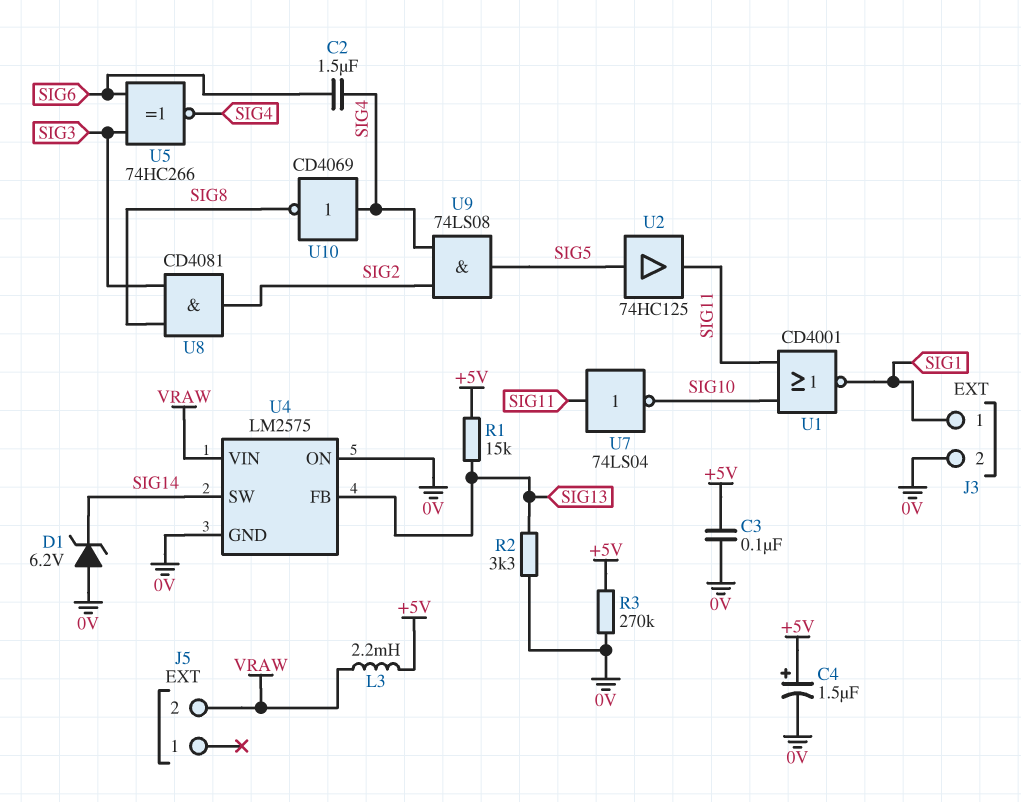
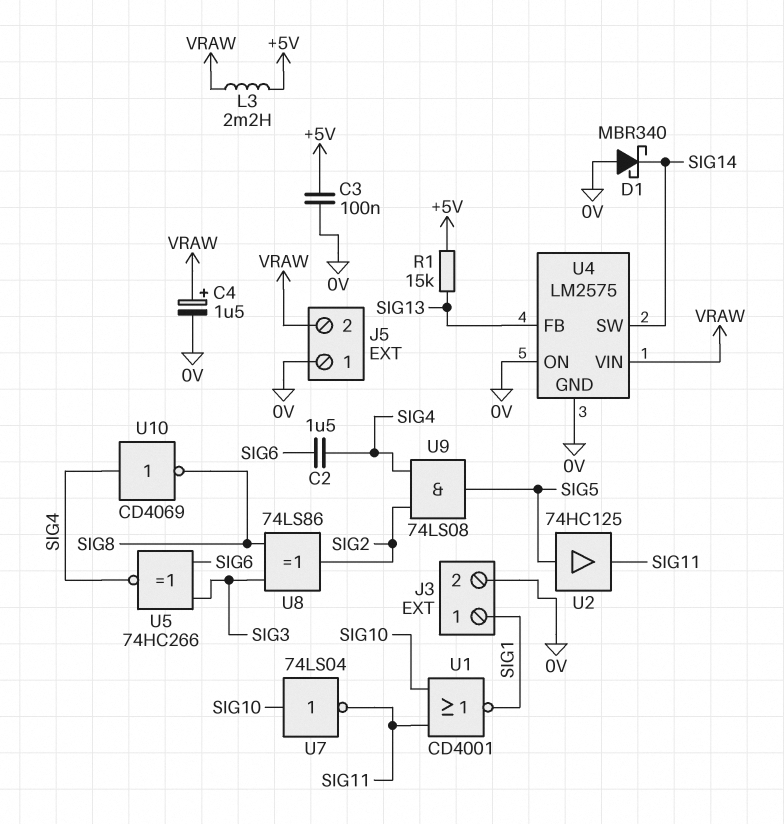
C4: 1.5uF (plus +5V, minus 0V) -> 1.5uF (plus VRAW, minus 0V)
D1: zener 6.2V (A 0V, K SIG14) -> schottky MBR340 (A 0V, K SIG14)
J5 pin 1: none -> 0V
R2: 3.3k (0V, SIG13) -> none
R3: 270k (+5V, 0V) -> none
U7: NOT 74LS04 (in SIG11, out SIG10) -> NOT 74LS04 (in SIG10, out SIG11)
U8: AND CD4081 (in SIG3, in SIG8, out SIG2) -> XOR 74LS86 (in SIG3, in SIG8, out SIG2)

